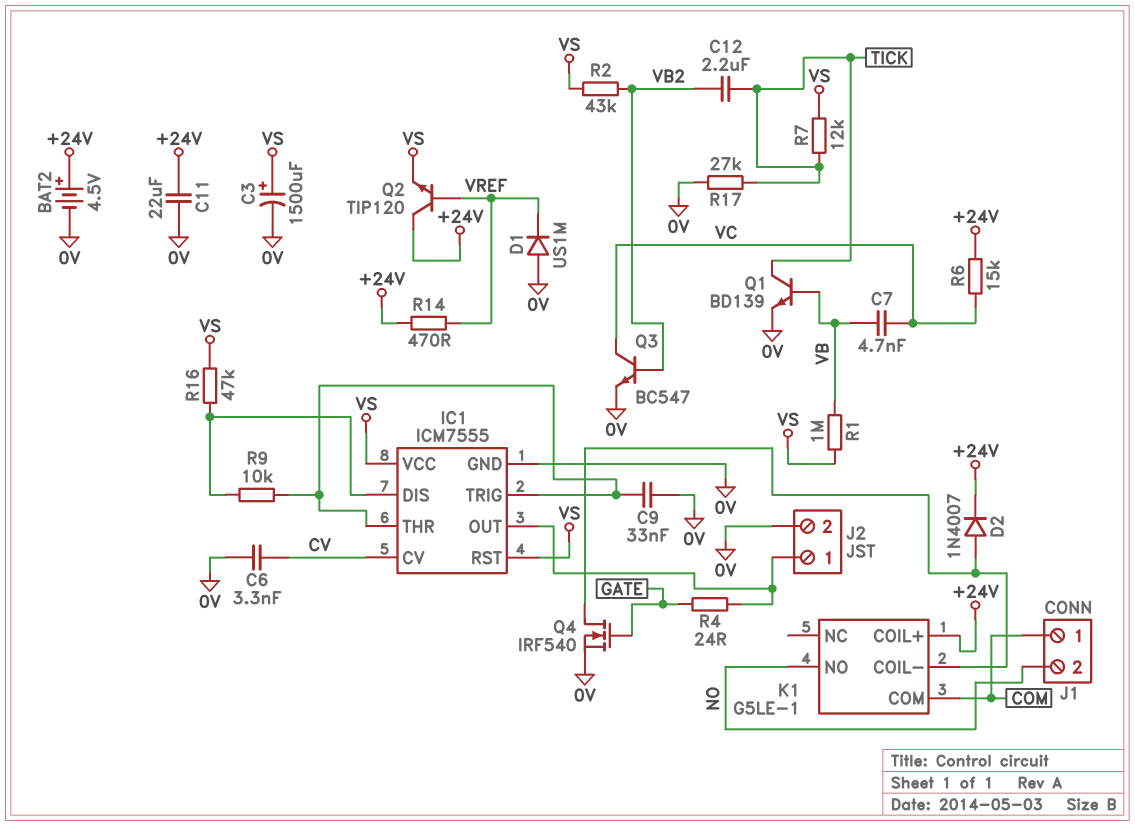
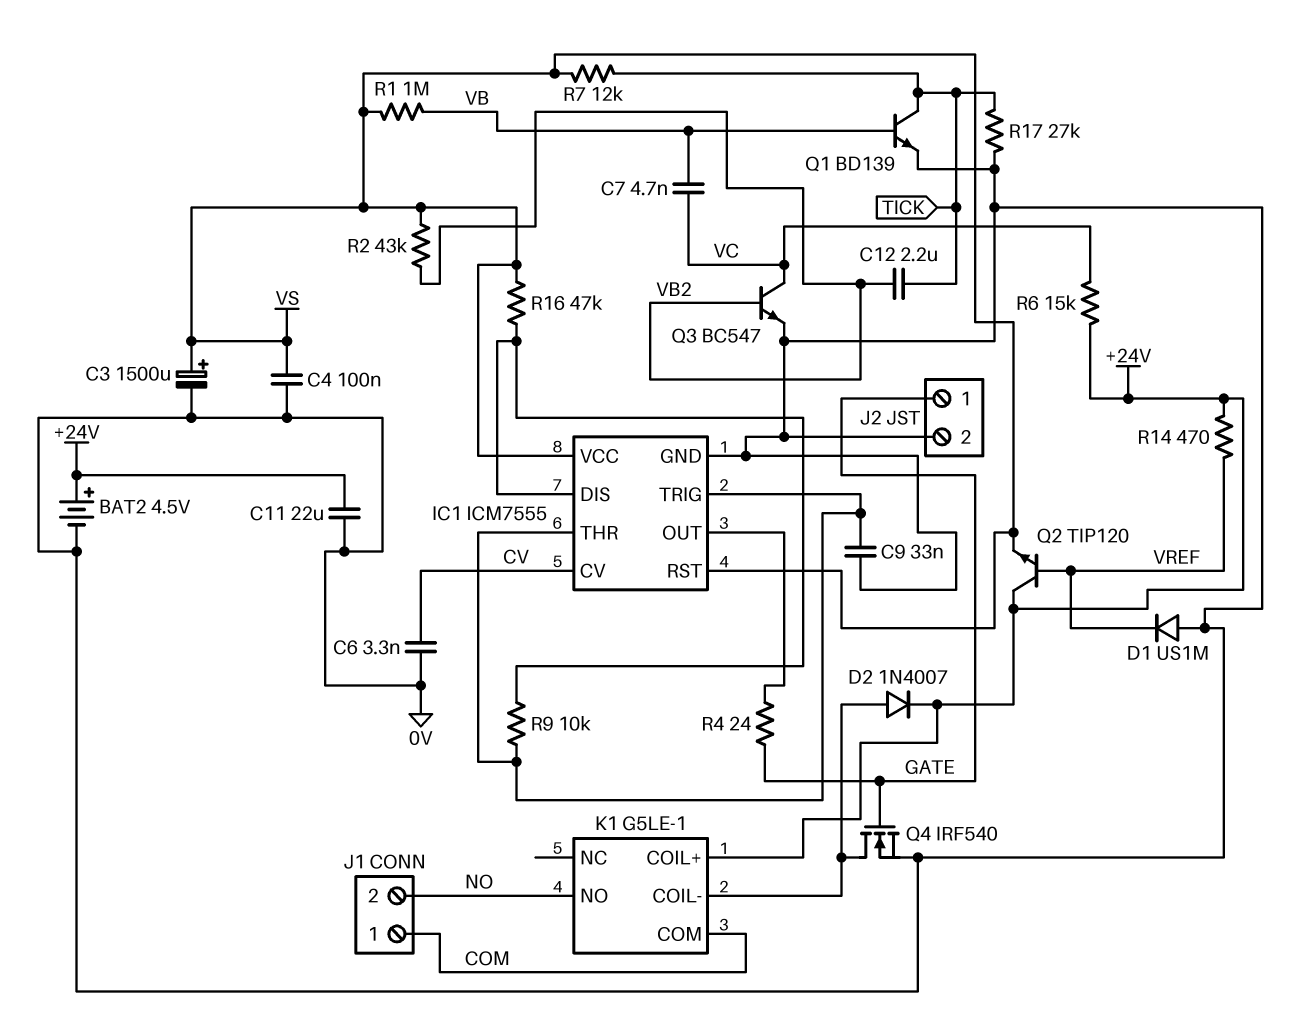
C4: none -> 100nF (0V, VS)
J2 pin 1: IC1/OUT -> GATE

